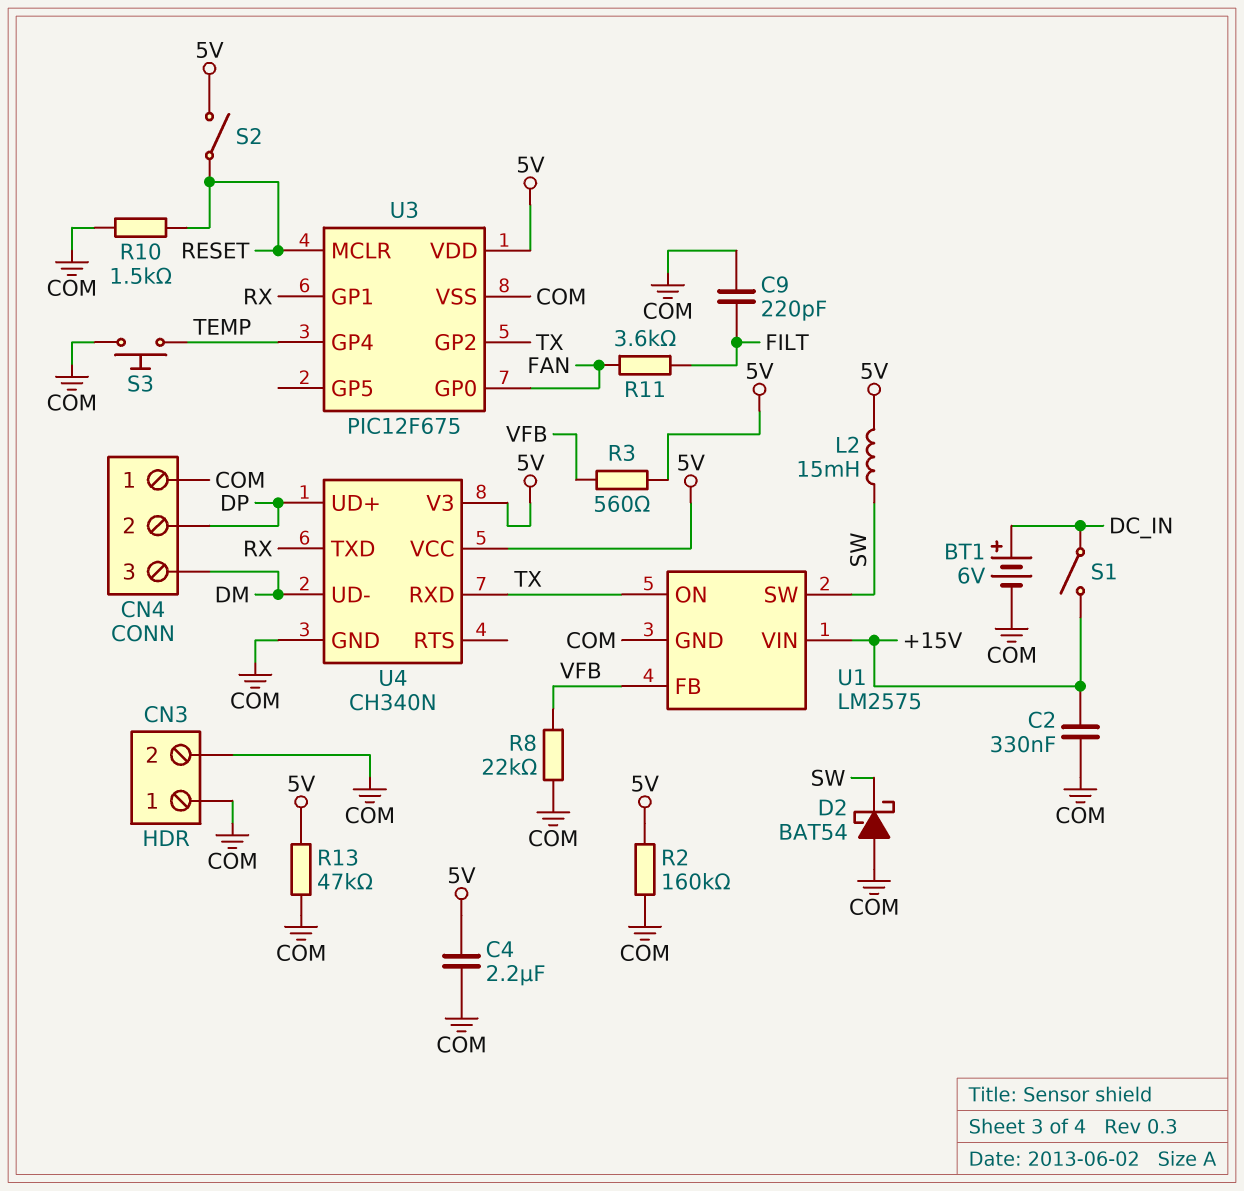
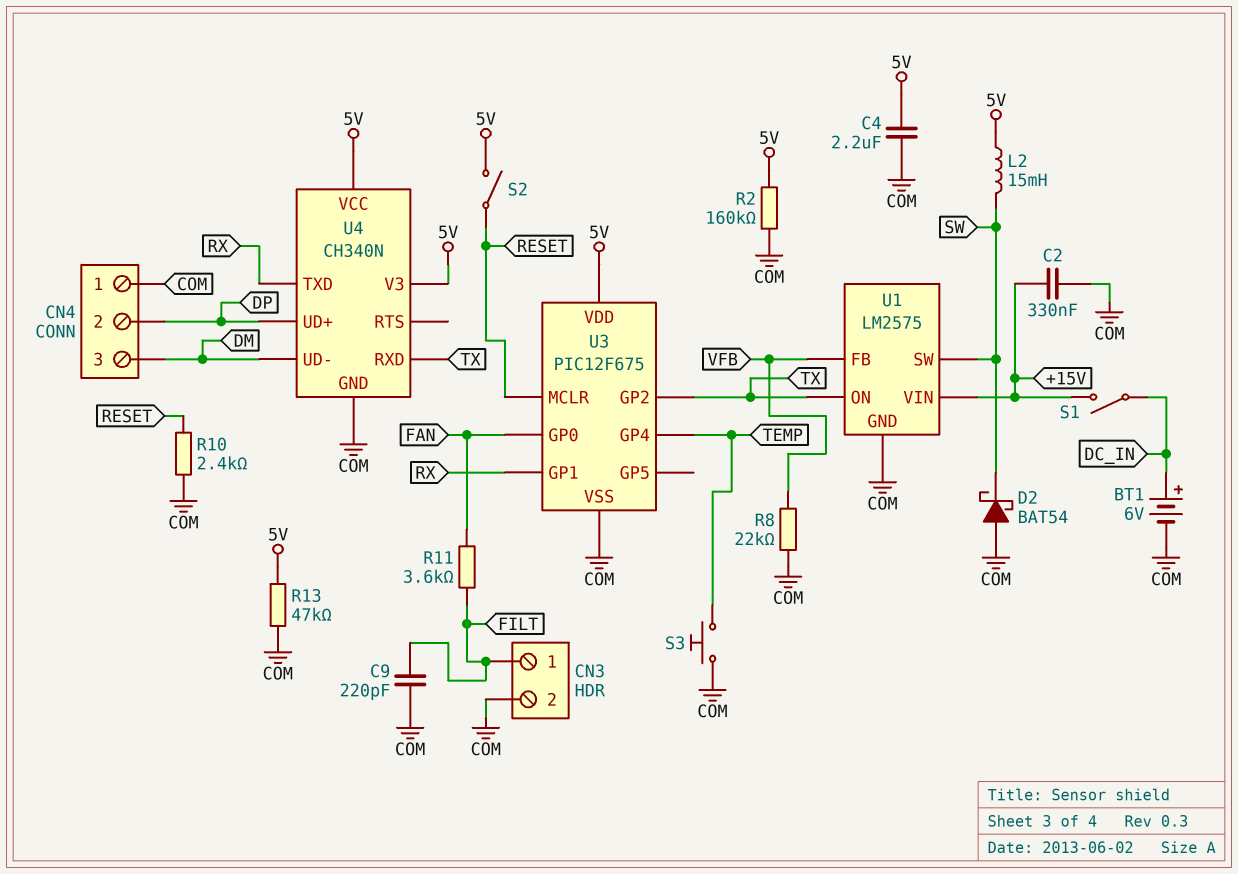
CN3 pin 1: COM -> FILT
R3: 560 (5V, VFB) -> none
R10: 1.5k (COM, RESET) -> 2.4k (COM, RESET)

